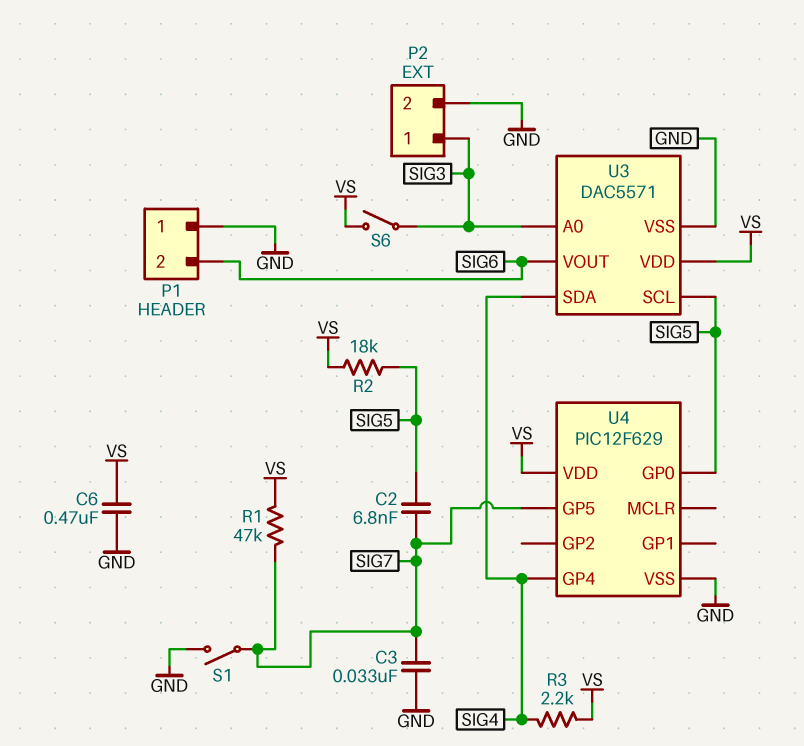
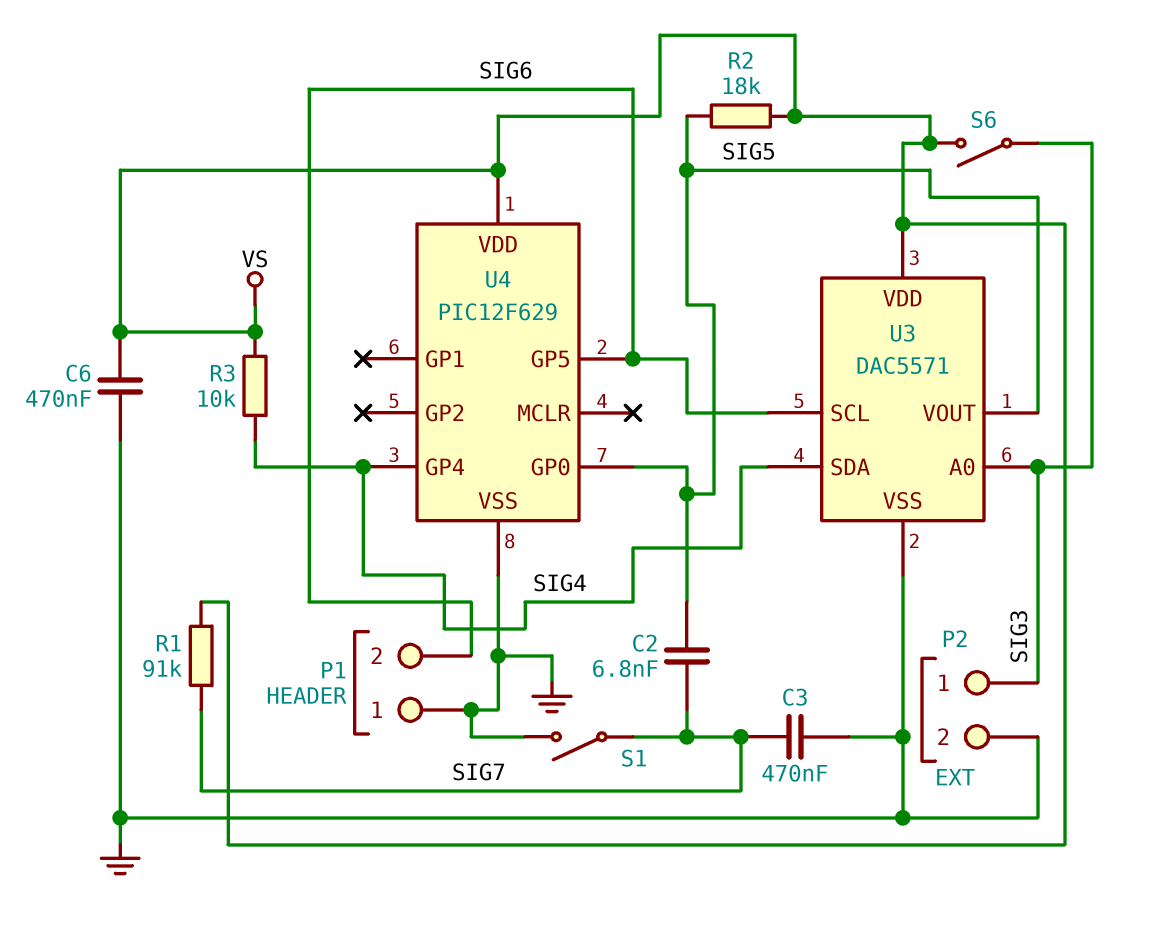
C3: 33nF (GND, SIG7) -> 470nF (GND, SIG7)
R1: 47k (SIG7, VS) -> 91k (SIG7, VS)
R3: 2.2k (SIG4, VS) -> 10k (SIG4, VS)
U3 pin SCL: SIG5 -> SIG6
U3 pin VOUT: SIG6 -> SIG5
U4 pin GP5: SIG7 -> SIG6

